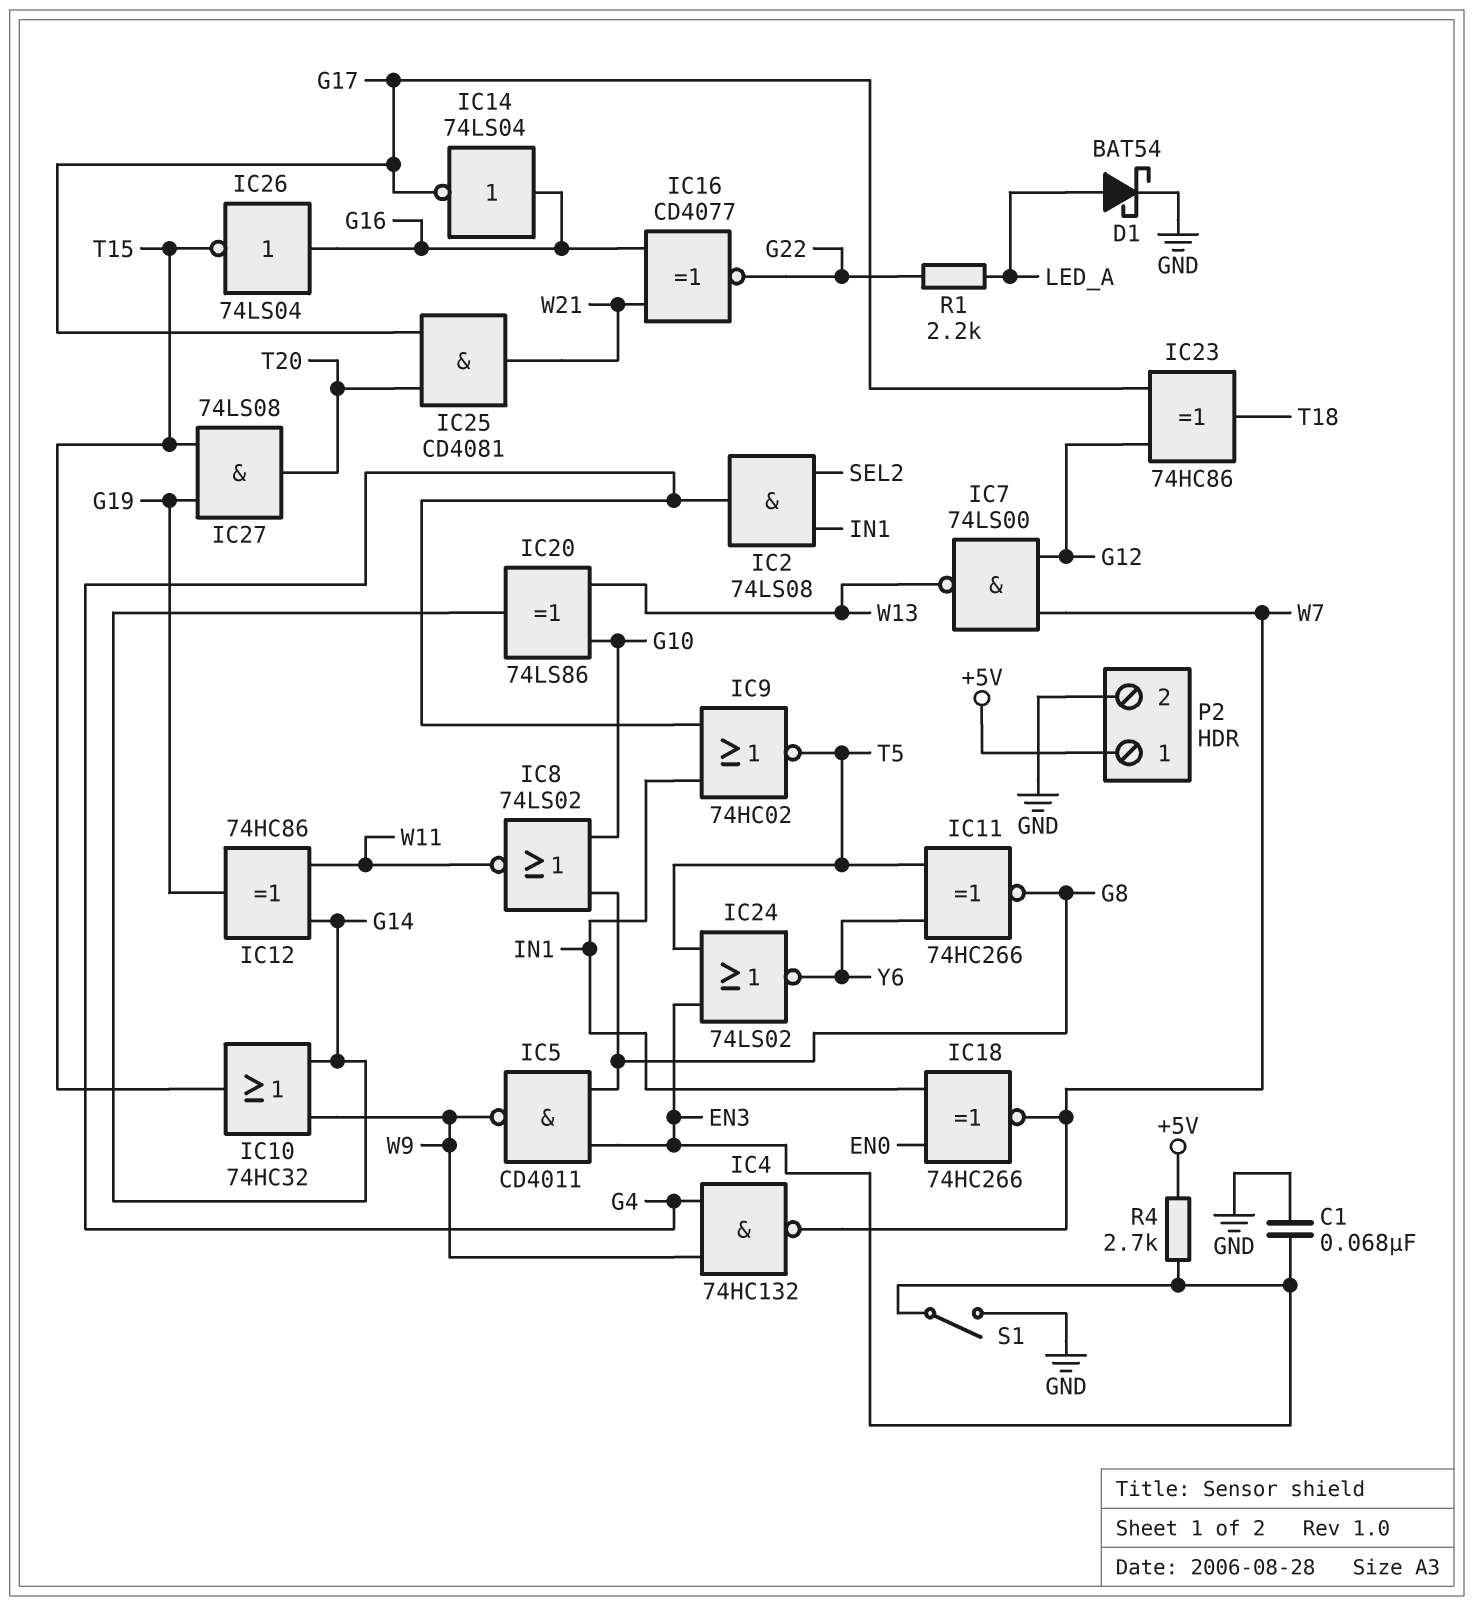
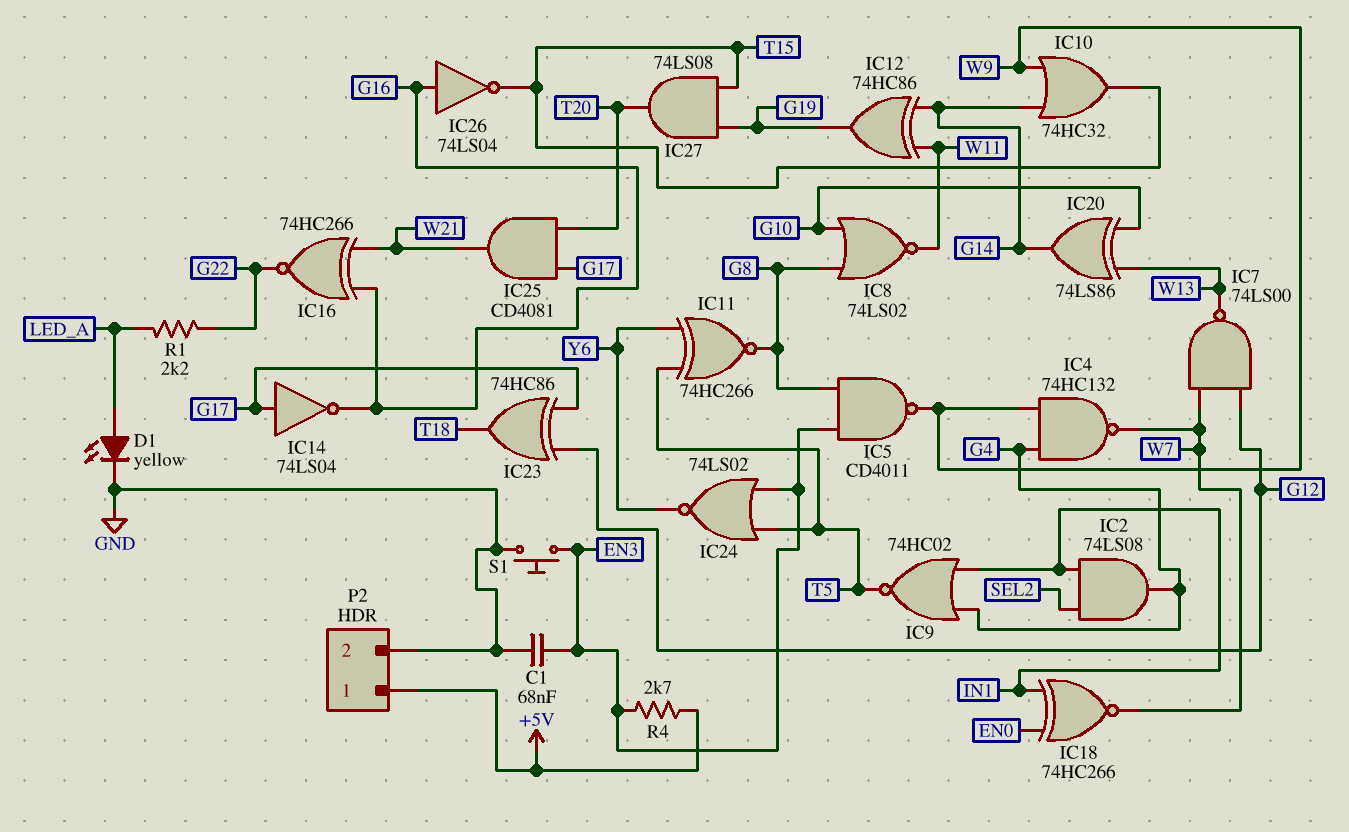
D1: schottky BAT54 (A LED_A, K GND) -> LED yellow (A LED_A, K GND)
IC14: NOT 74LS04 (in G16, out G17) -> NOT 74LS04 (in G17, out G16)
IC16: XNOR CD4077 (in G16, in W21, out G22) -> XNOR 74HC266 (in G16, in W21, out G22)
S1: switch (EN3, GND) -> button (EN3, GND)

